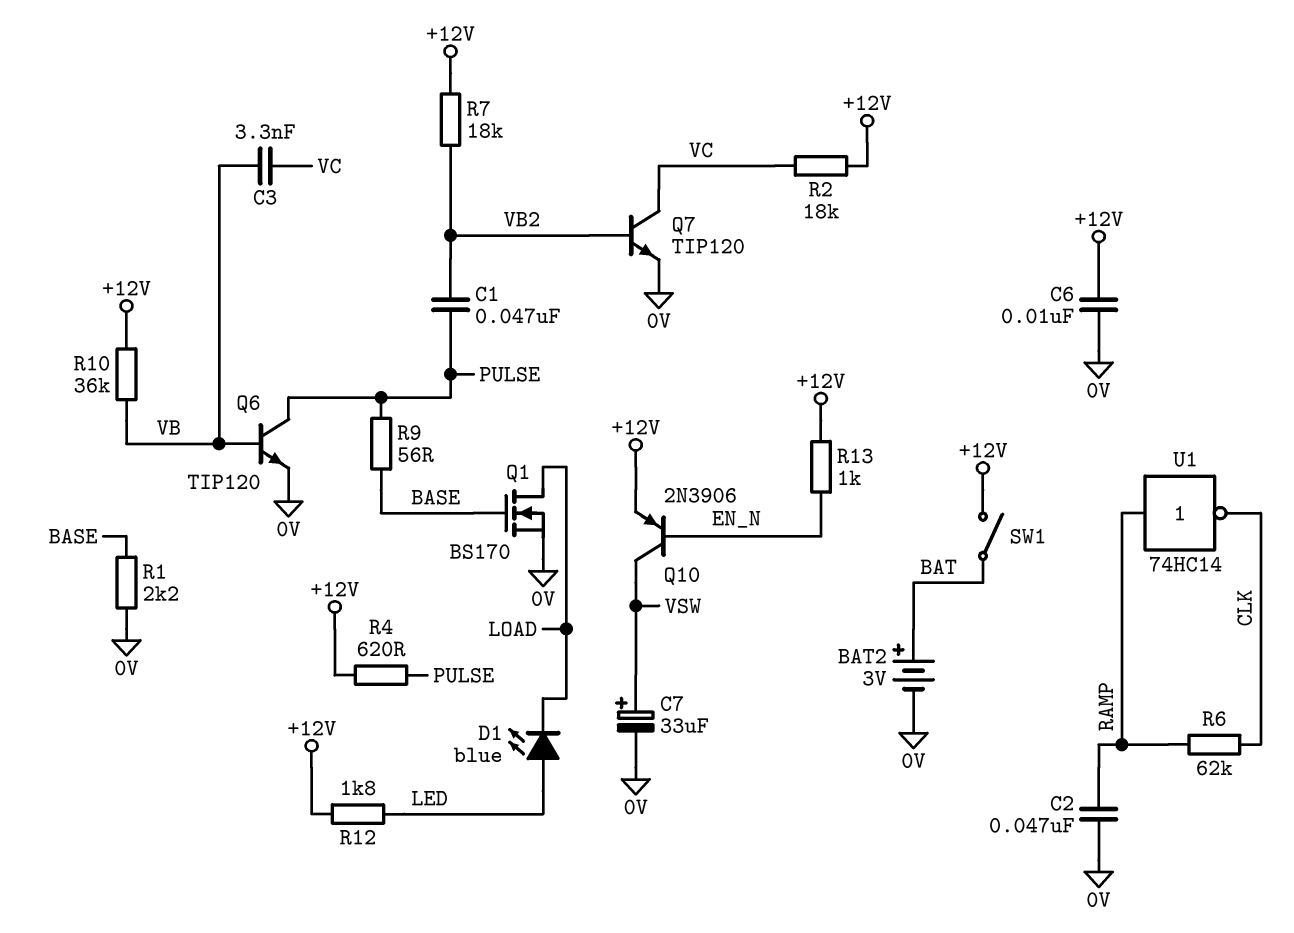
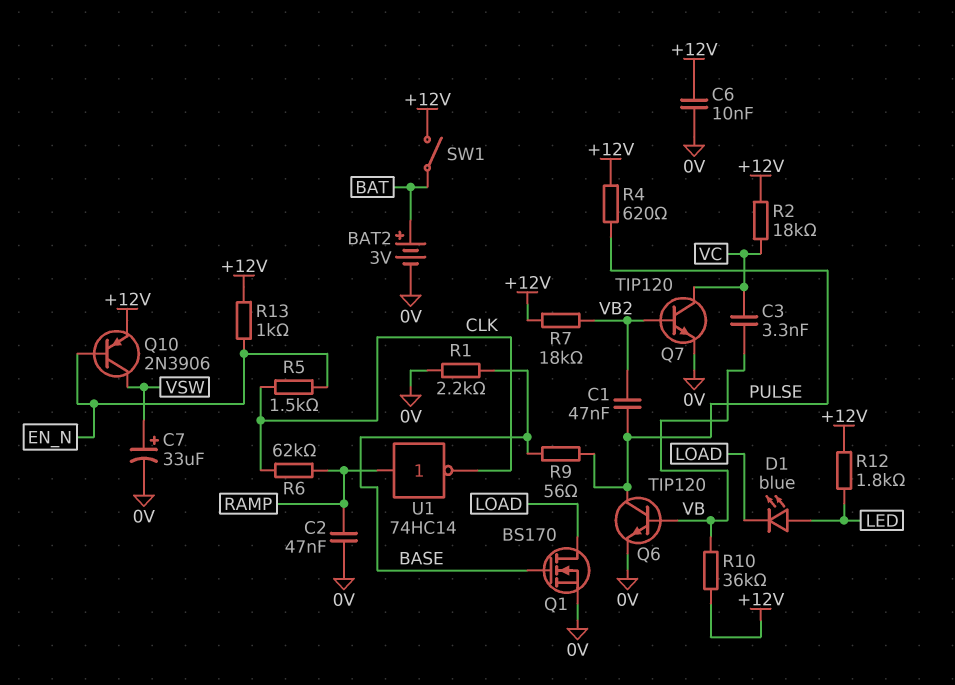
R5: none -> 1.5k (CLK, EN_N)

